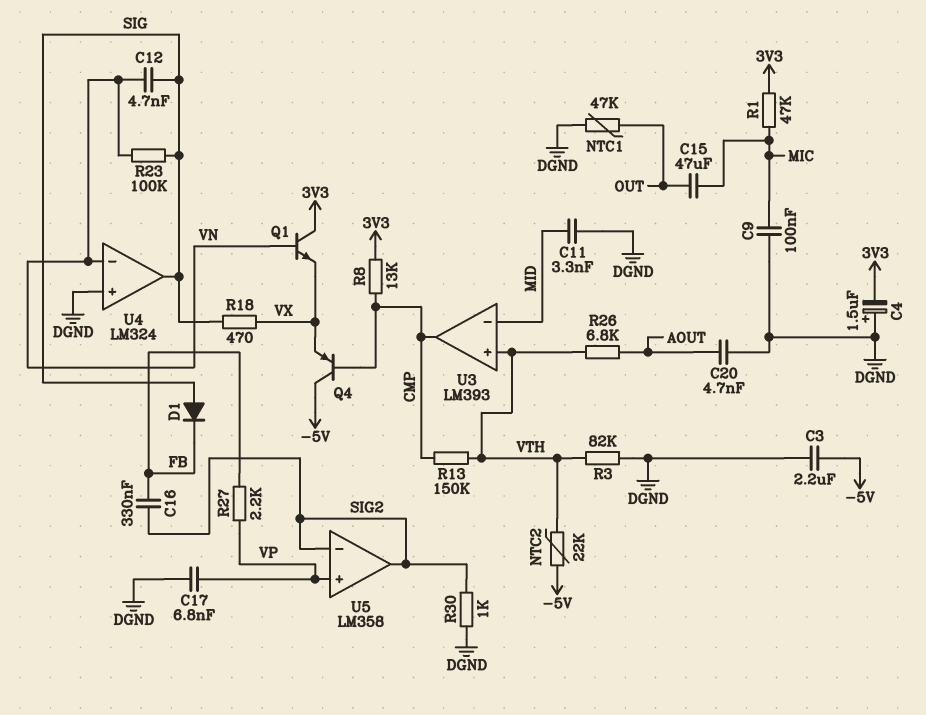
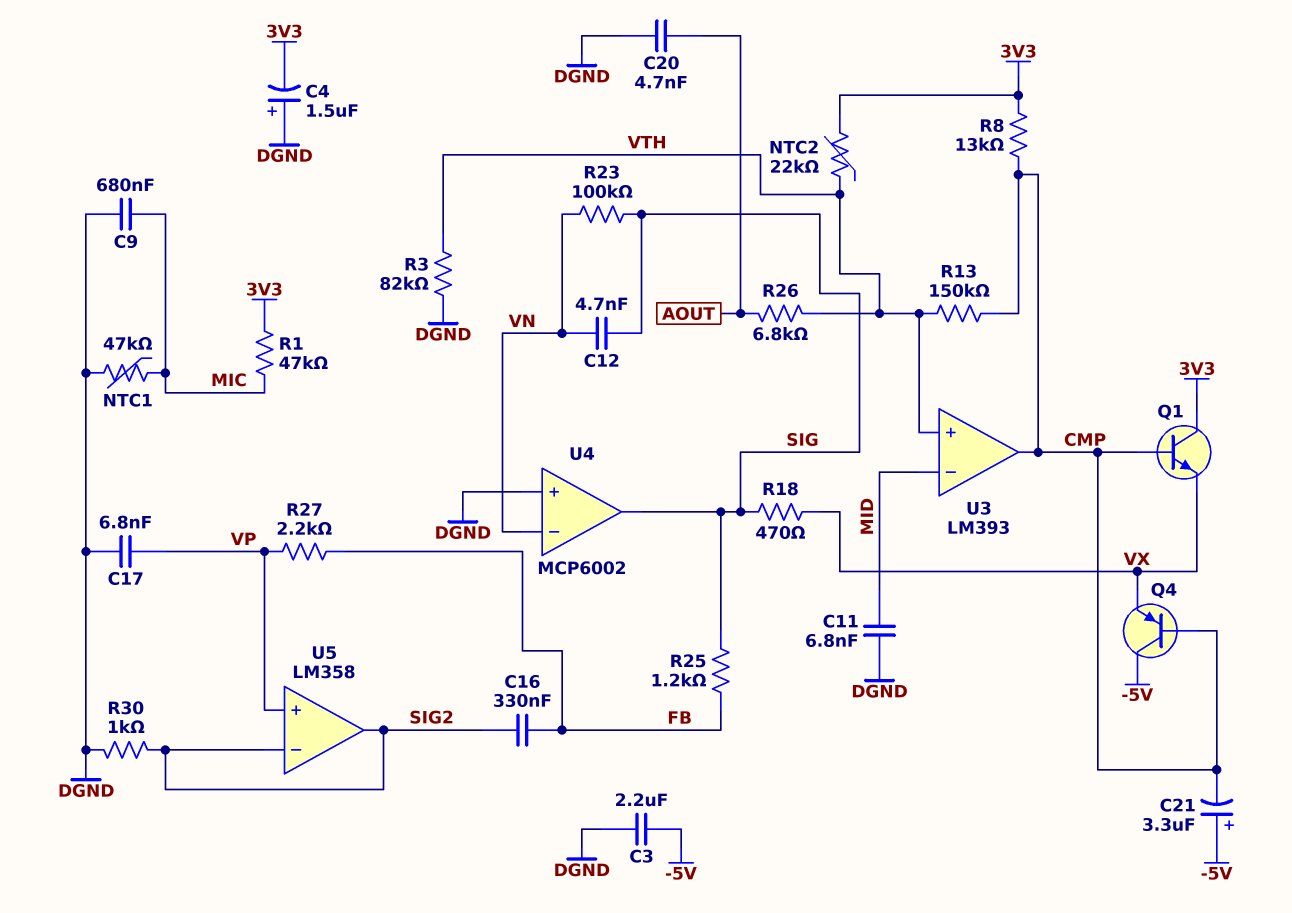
C9: 100nF (DGND, MIC) -> 680nF (DGND, MIC)
C11: 3.3nF (DGND, MID) -> 6.8nF (DGND, MID)
C15: 47uF (MIC, OUT) -> none
C21: none -> 3.3uF (plus -5V, minus CMP)
D1: diode (A SIG, K FB) -> none
NTC1: 47k (DGND, OUT) -> 47k (DGND, MIC)
NTC2: 22k (-5V, VTH) -> 22k (3V3, VTH)
Q1: NPN (B VN, C 3V3, E VX) -> NPN (B CMP, C 3V3, E VX)
R25: none -> 1.2k (FB, SIG)
U4: LM324 -> MCP6002

